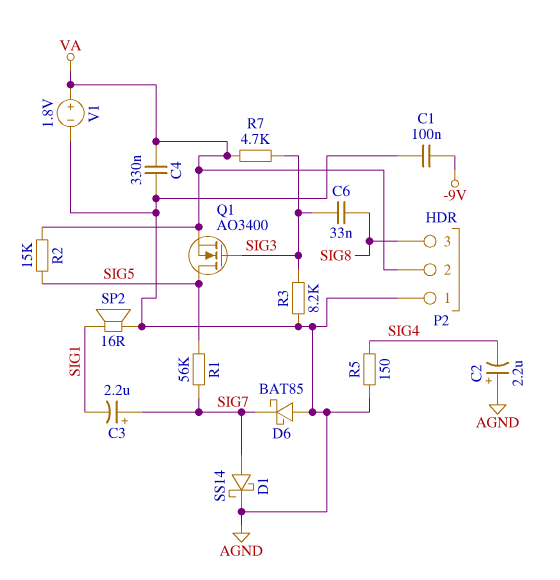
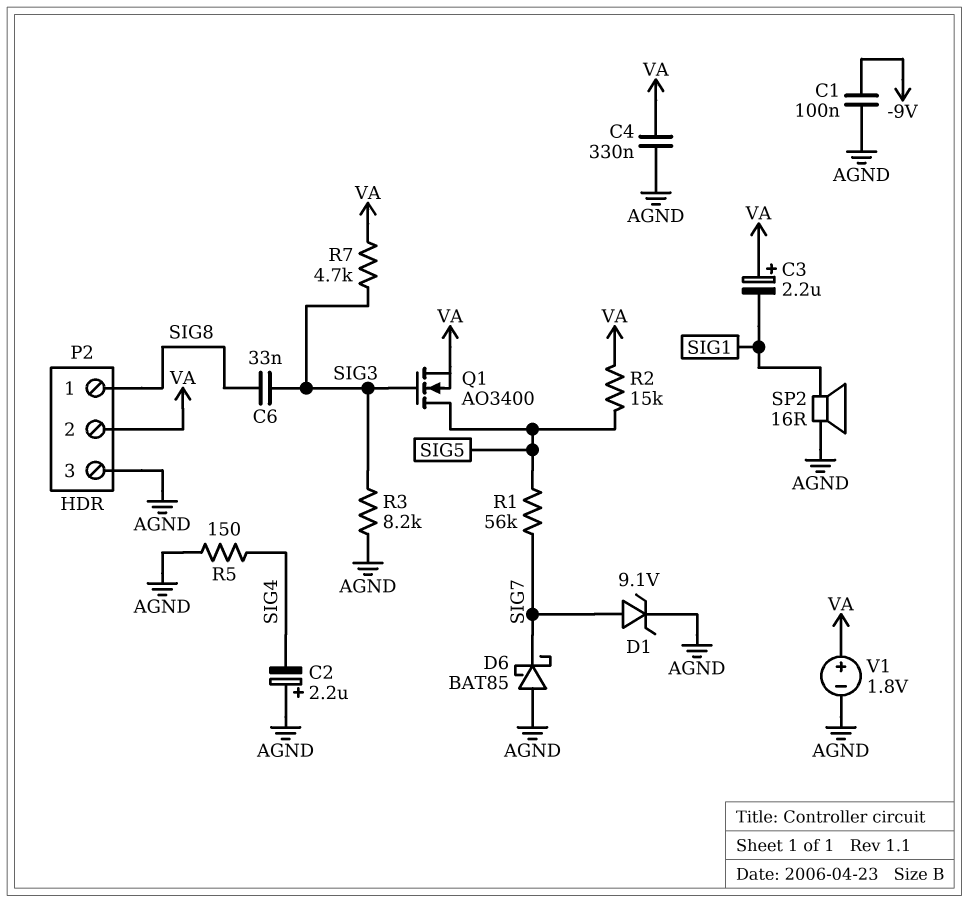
C3: 2.2uF (plus SIG7, minus SIG1) -> 2.2uF (plus VA, minus SIG1)
D1: schottky SS14 (A SIG7, K AGND) -> zener 9.1V (A SIG7, K AGND)
P2 pin 1: AGND -> SIG8
P2 pin 3: SIG8 -> AGND

